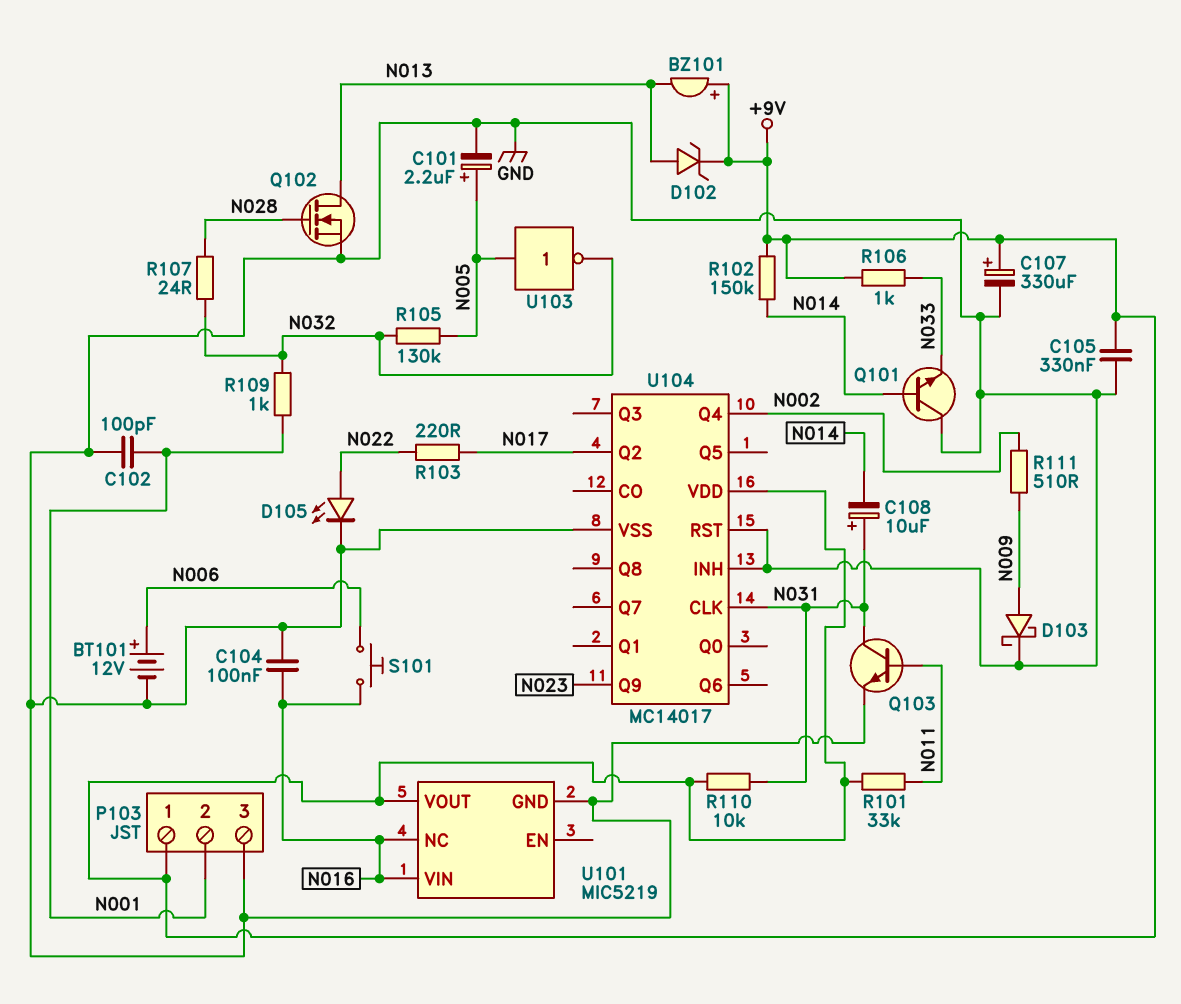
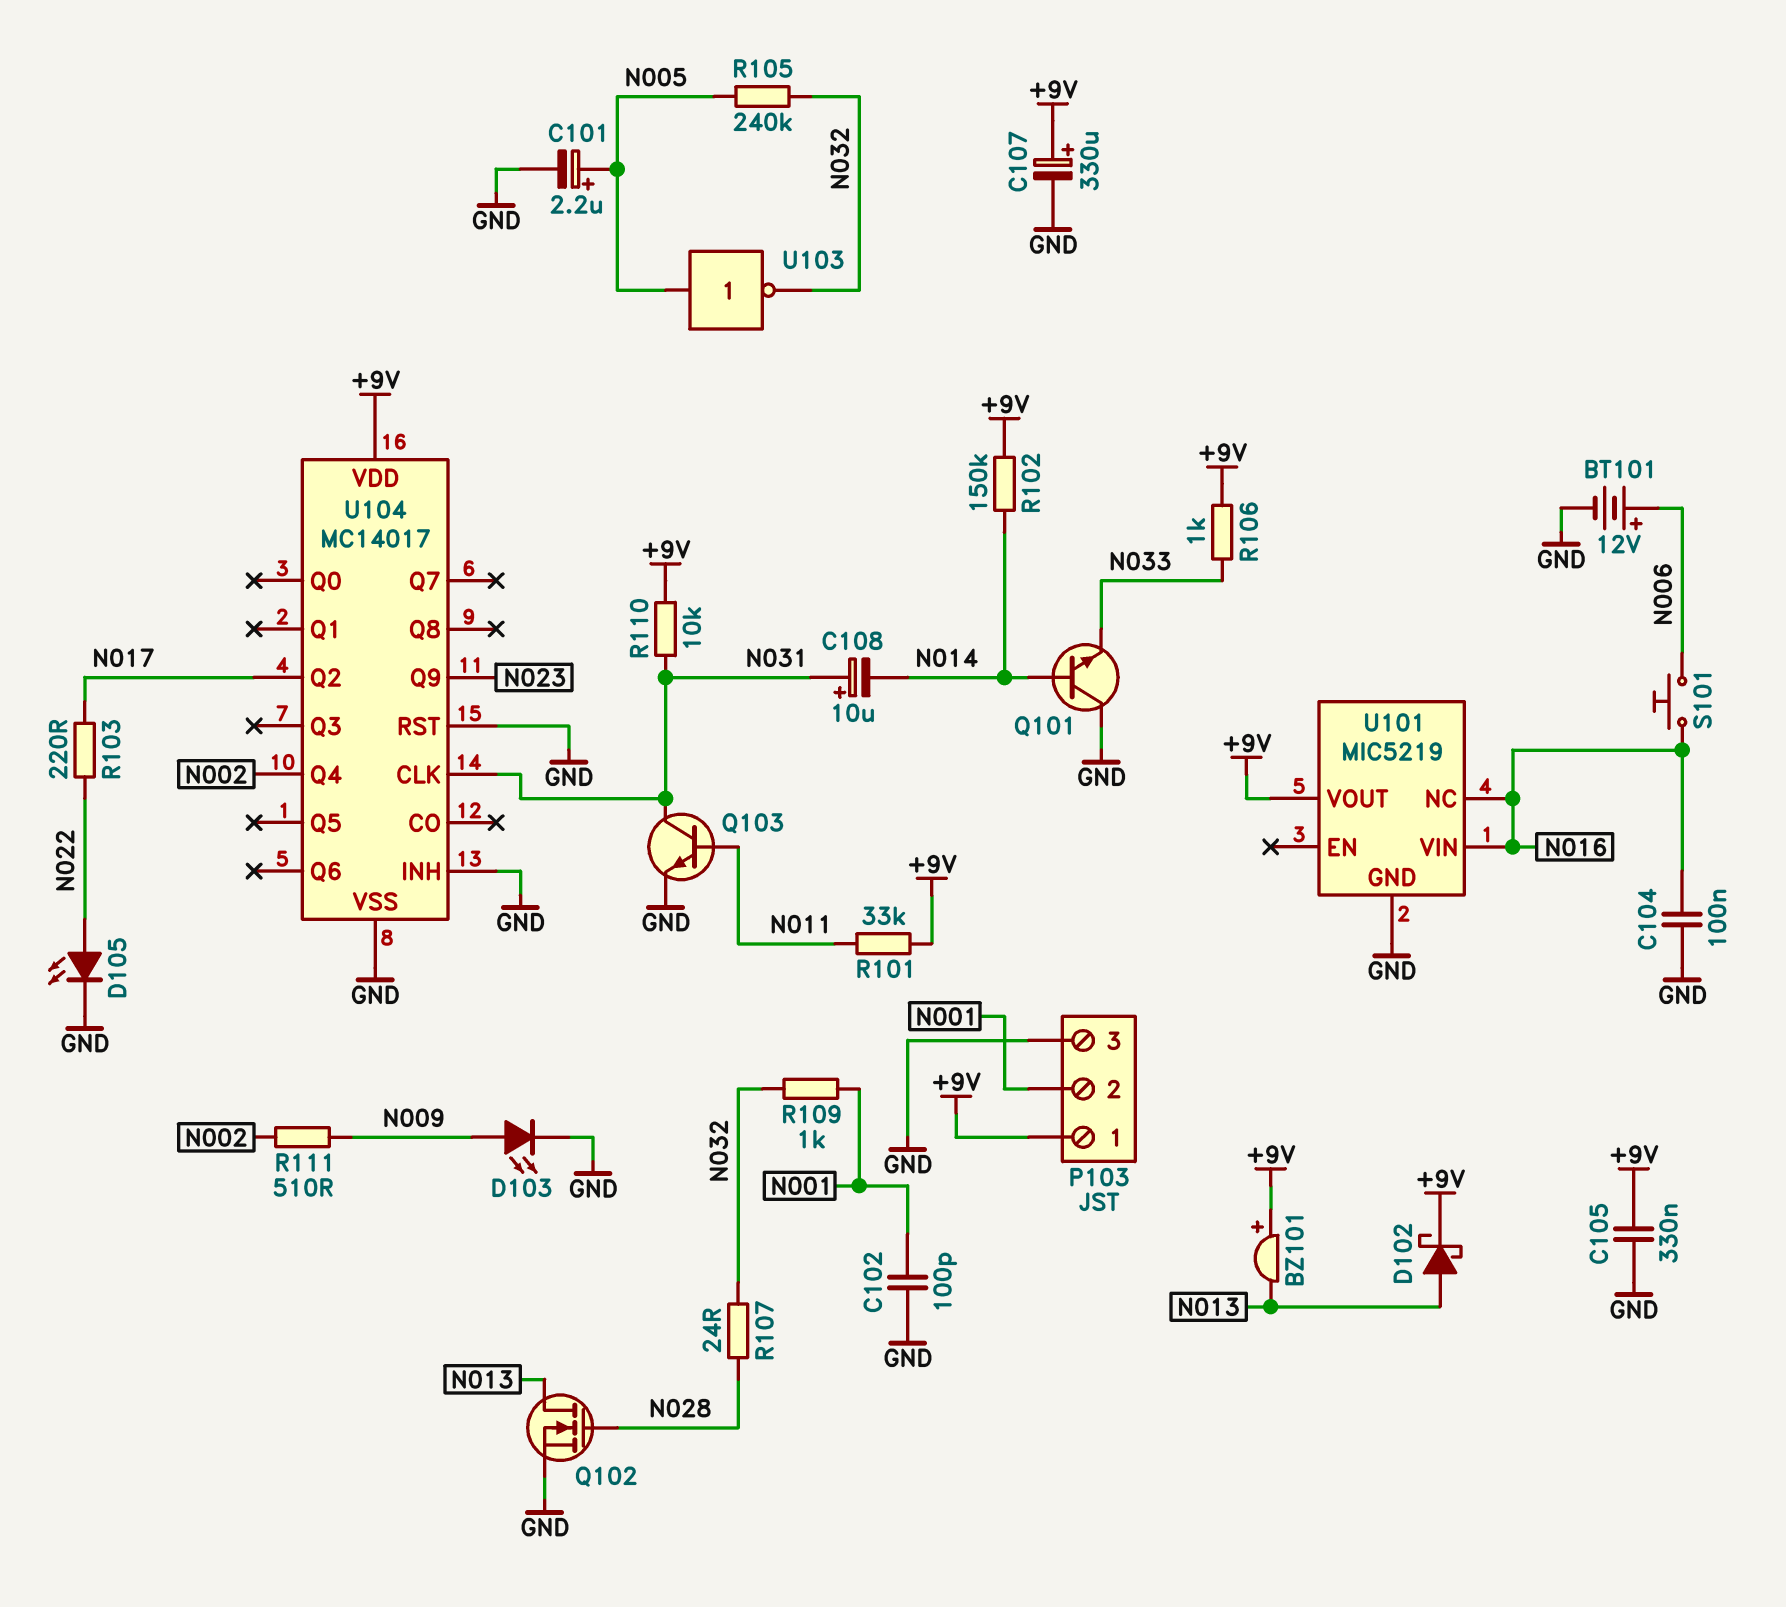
D102: zener (A N013, K +9V) -> schottky (A N013, K +9V)
D103: schottky (A N009, K GND) -> LED (A N009, K GND)
R105: 130k (N005, N032) -> 240k (N005, N032)

